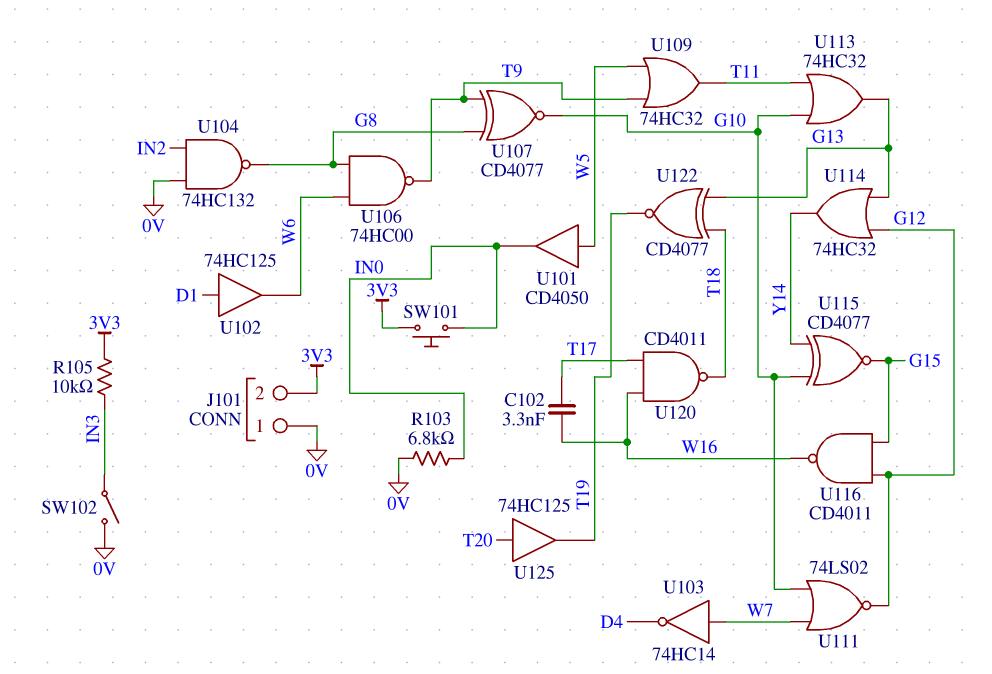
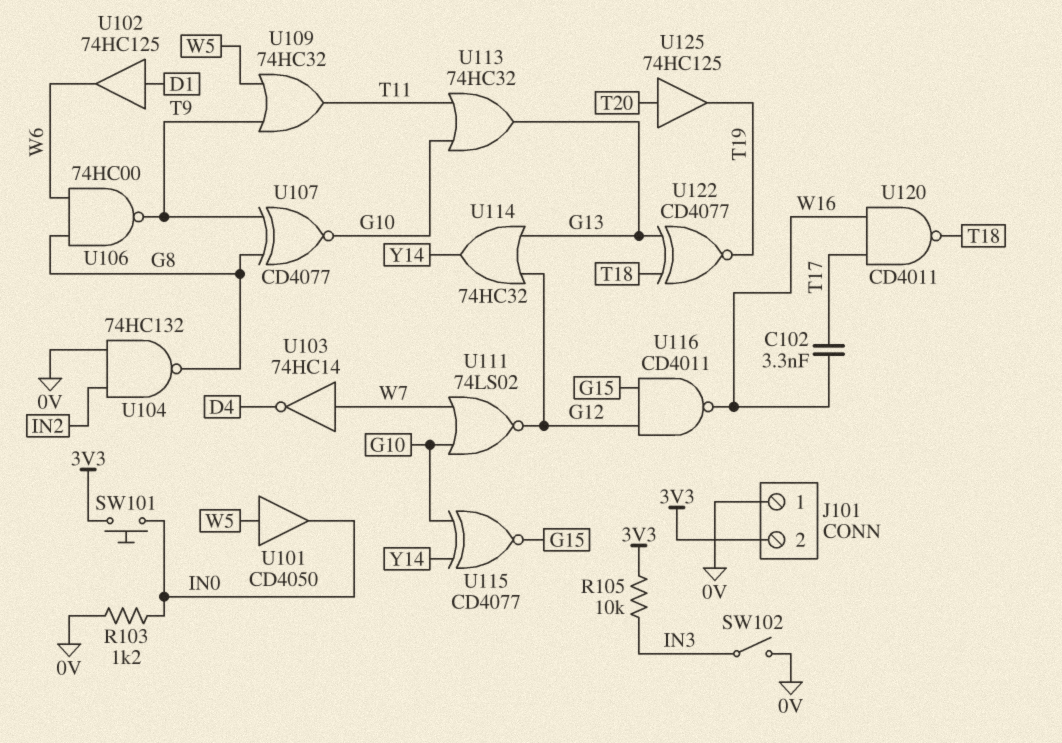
R103: 6.8k (0V, IN0) -> 1.2k (0V, IN0)

